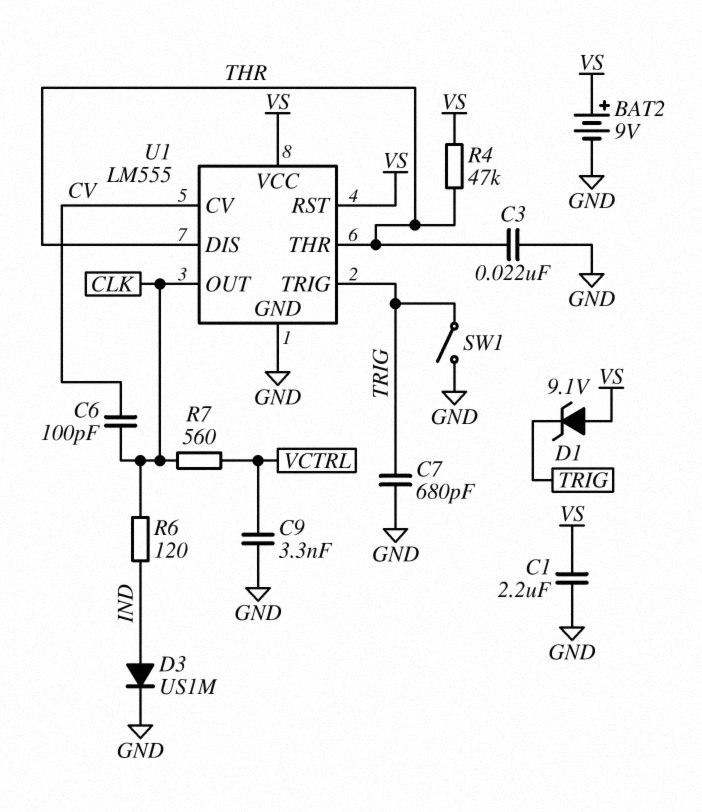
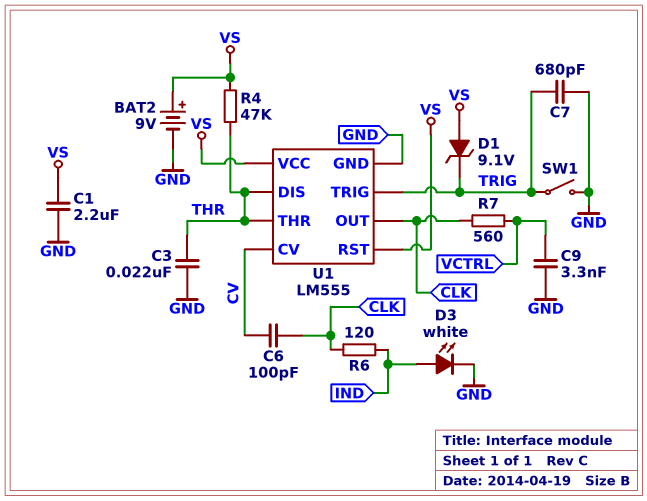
D3: diode US1M (A IND, K GND) -> LED white (A IND, K GND)

